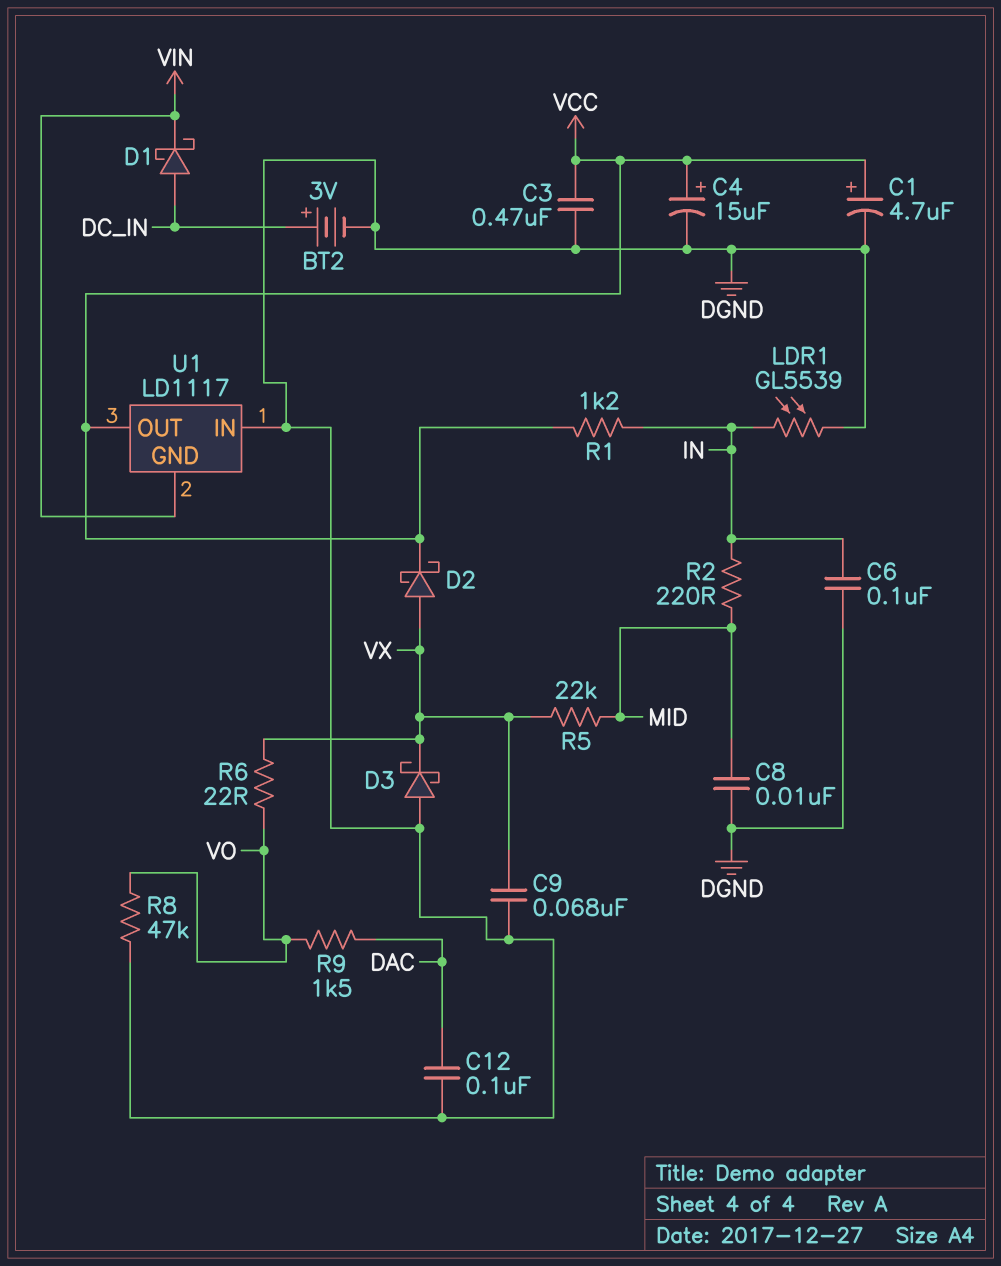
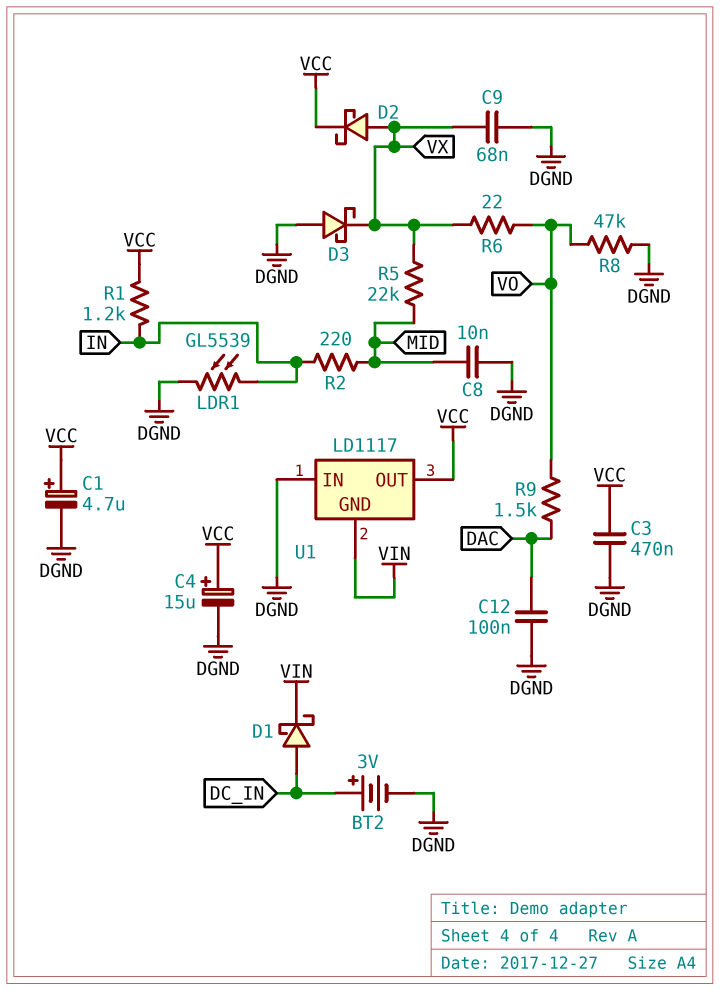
C6: 100nF (DGND, IN) -> none

